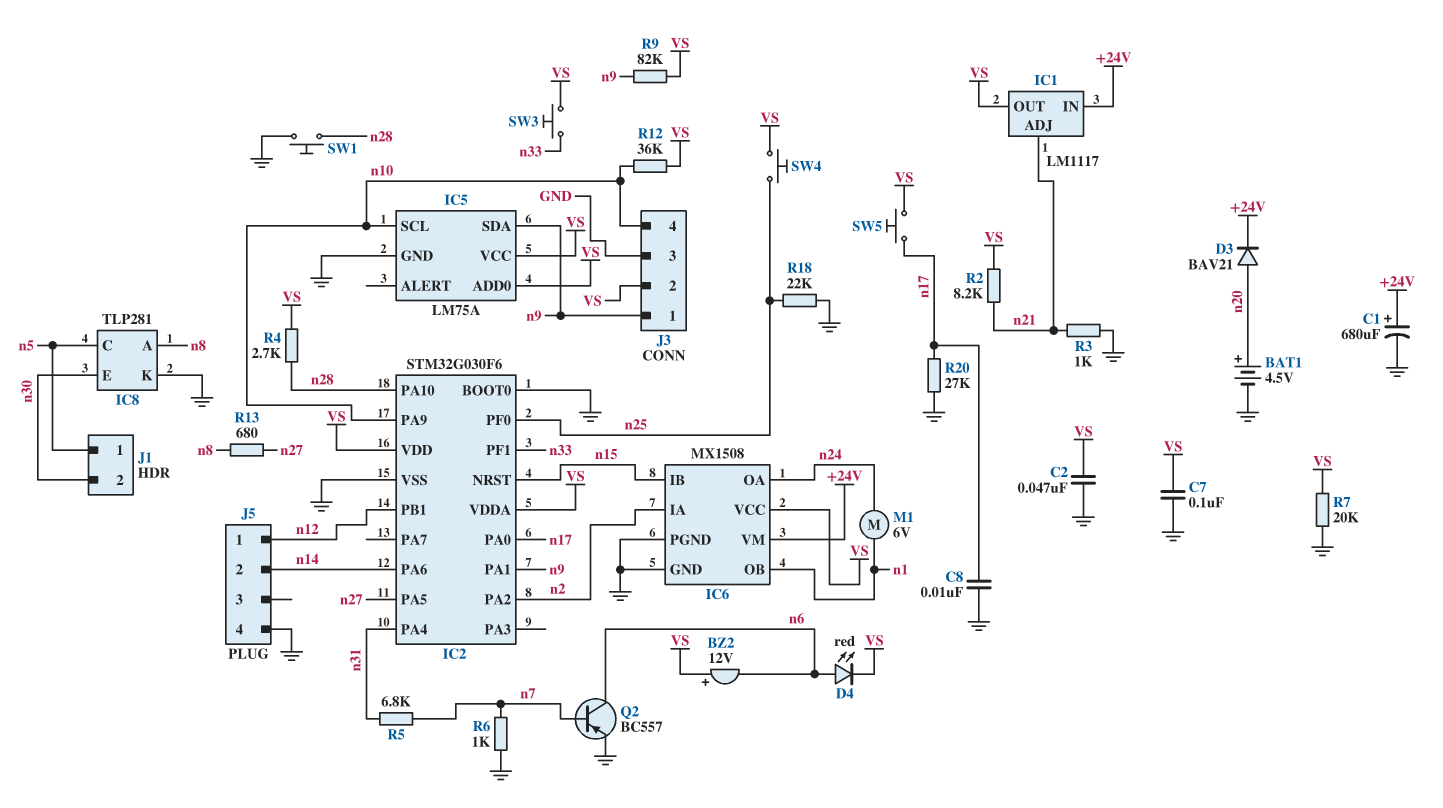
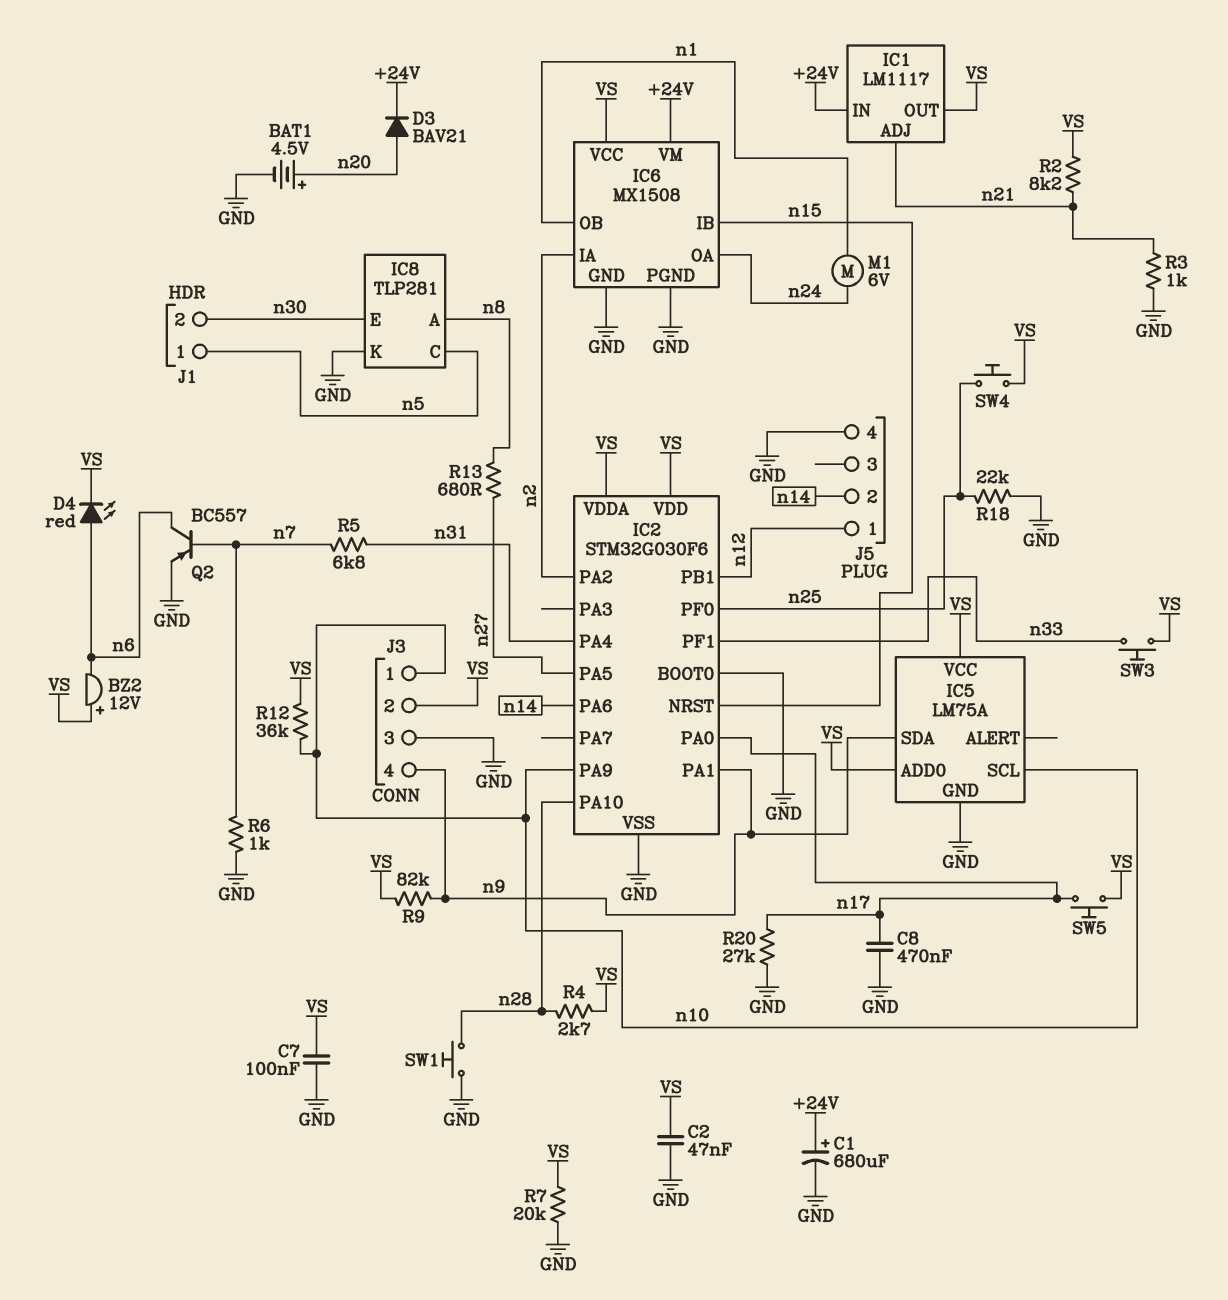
C8: 10nF (GND, n17) -> 470nF (GND, n17)
J3 pin 1: n9 -> n10
J3 pin 4: n10 -> n9

